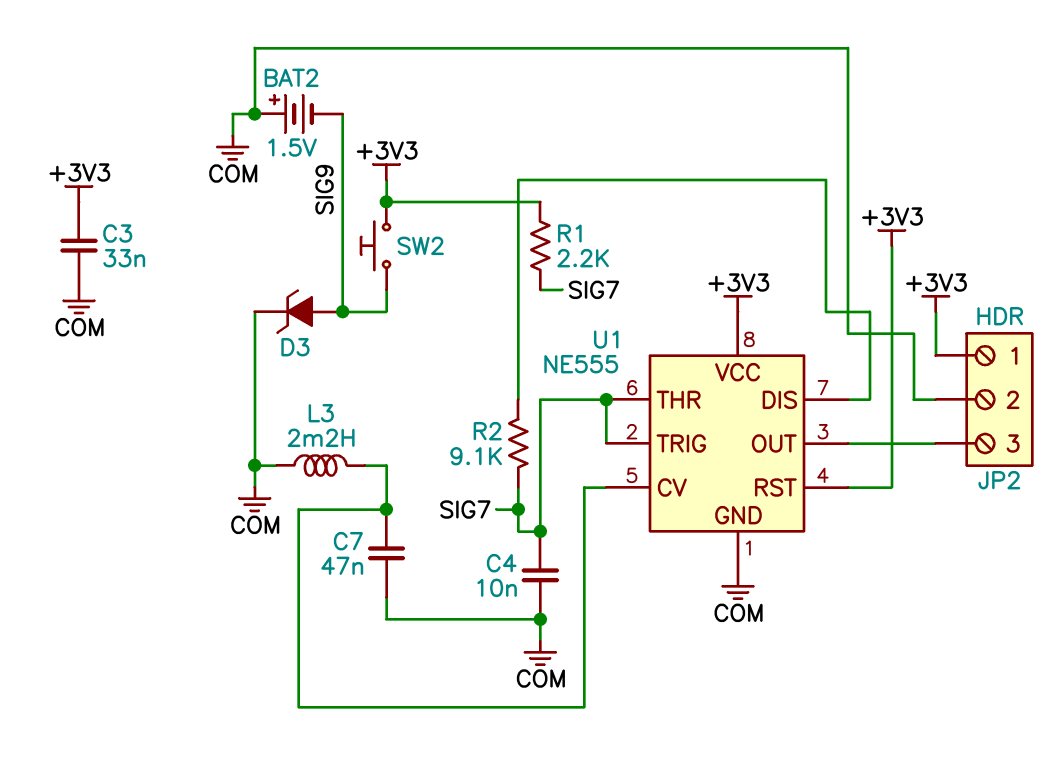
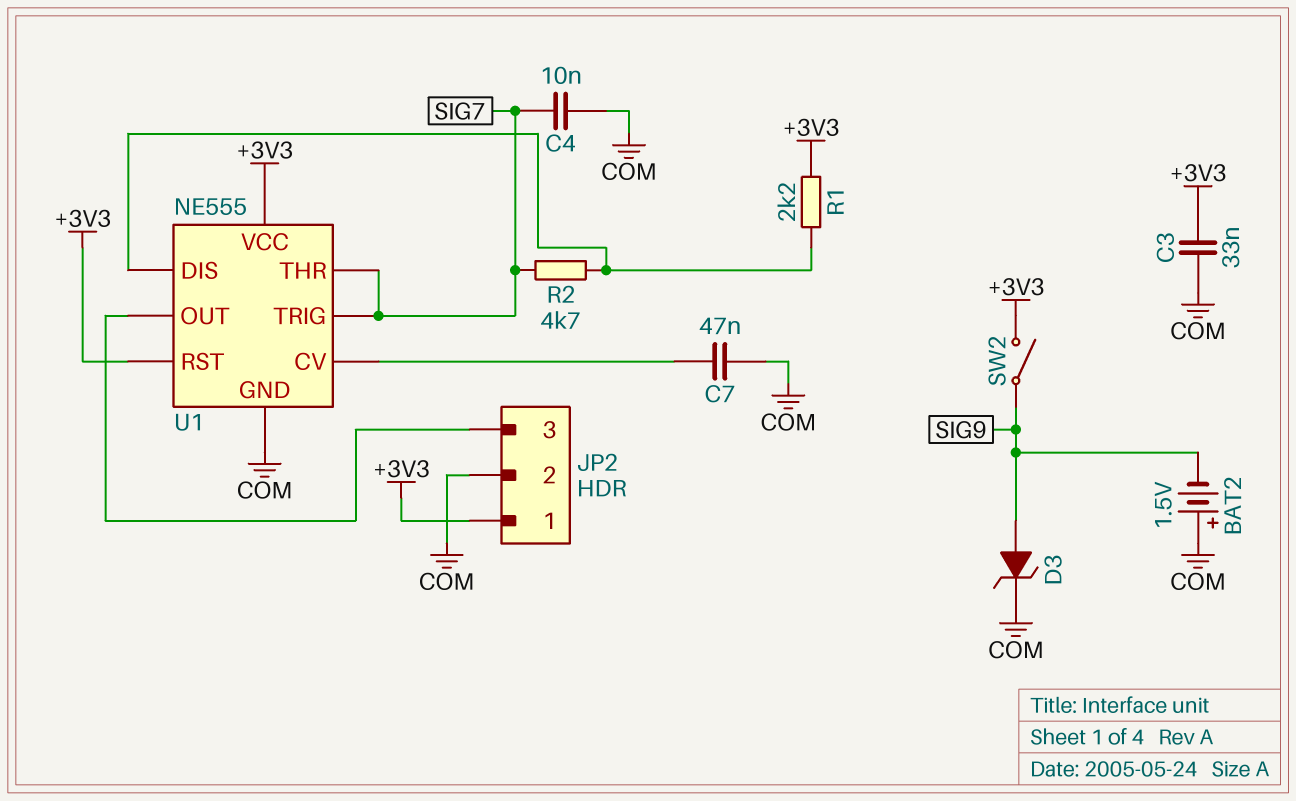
L3: 2.2mH (COM, U1/CV) -> none
R1: 2.2k (+3V3, SIG7) -> 2.2k (+3V3, U1/DIS)
R2: 9.1k (SIG7, U1/DIS) -> 4.7k (SIG7, U1/DIS)
SW2: button (+3V3, SIG9) -> switch (+3V3, SIG9)

